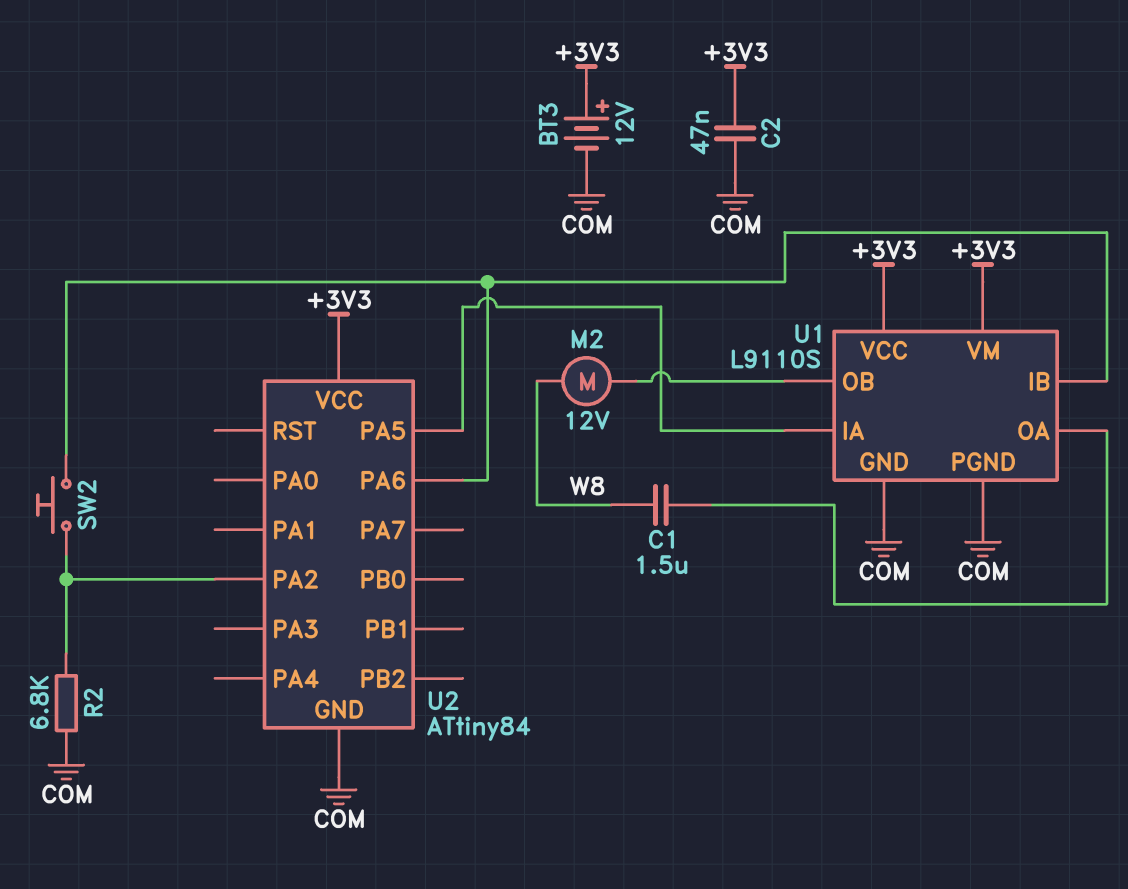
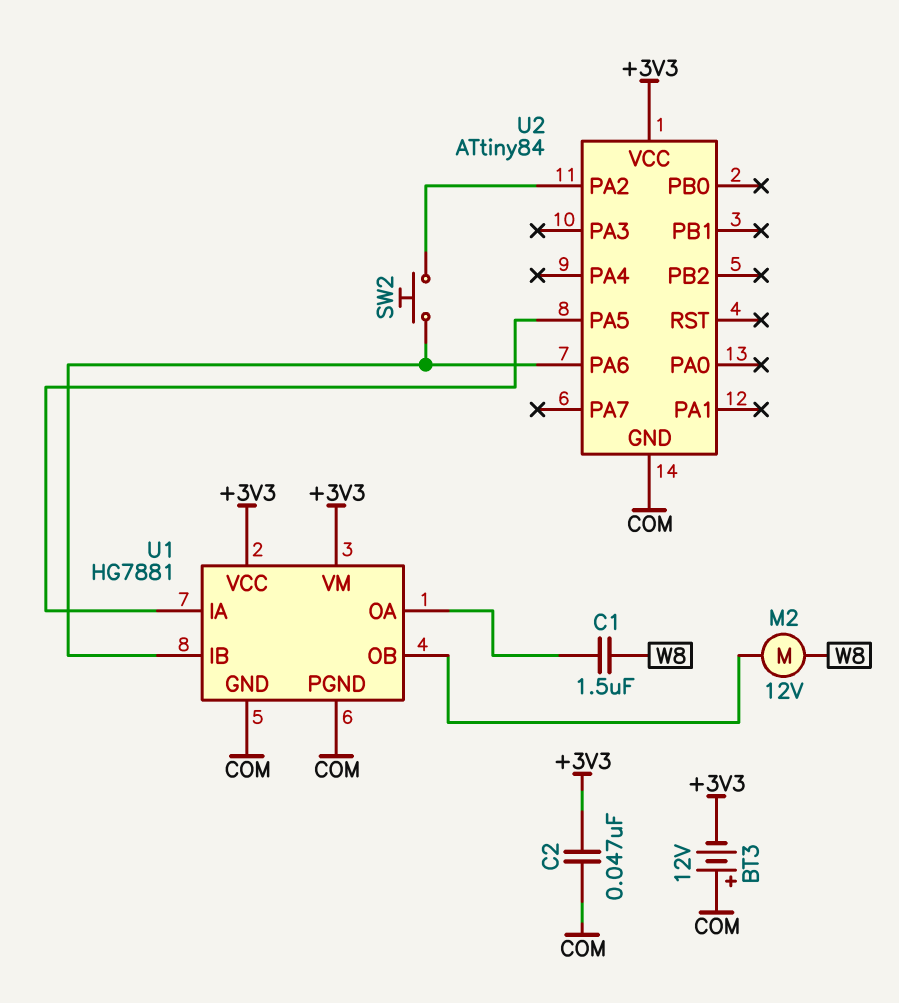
BT3: 12V (plus +3V3, minus COM) -> 12V (plus COM, minus +3V3)
R2: 6.8k (COM, U2/PA2) -> none
U1: L9110S -> HG7881

